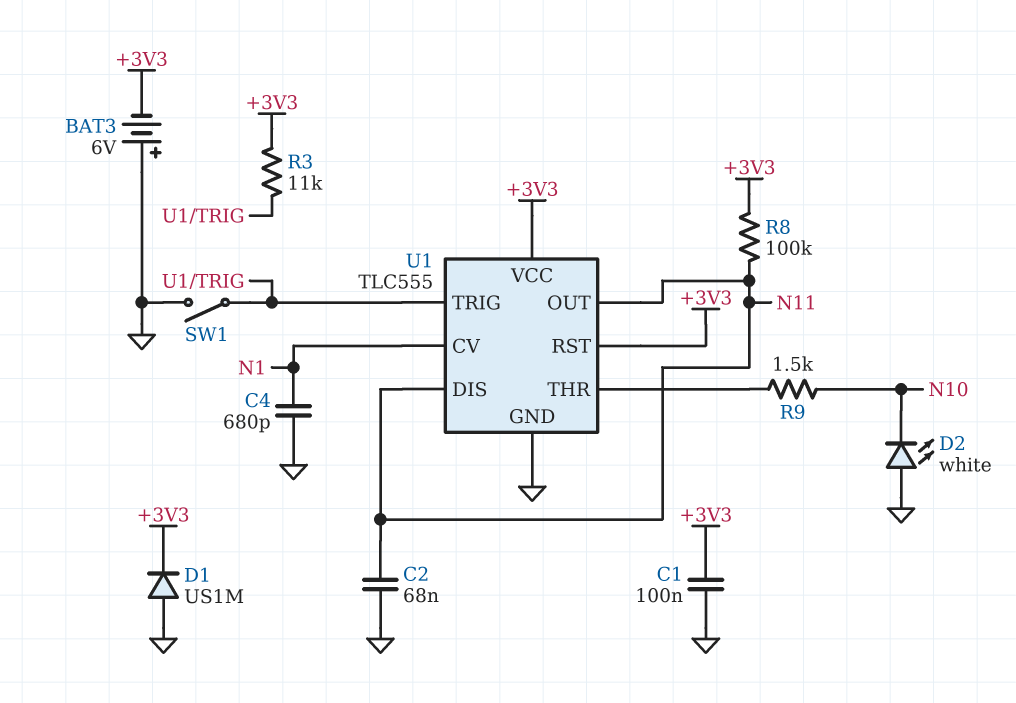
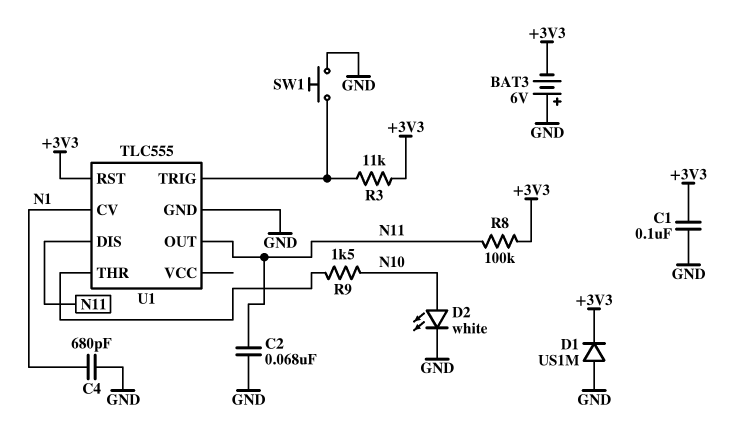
D2: LED white (A GND, K N10) -> LED white (A N10, K GND)
SW1: switch (GND, U1/TRIG) -> button (GND, U1/TRIG)
U1 pin VCC: +3V3 -> none

